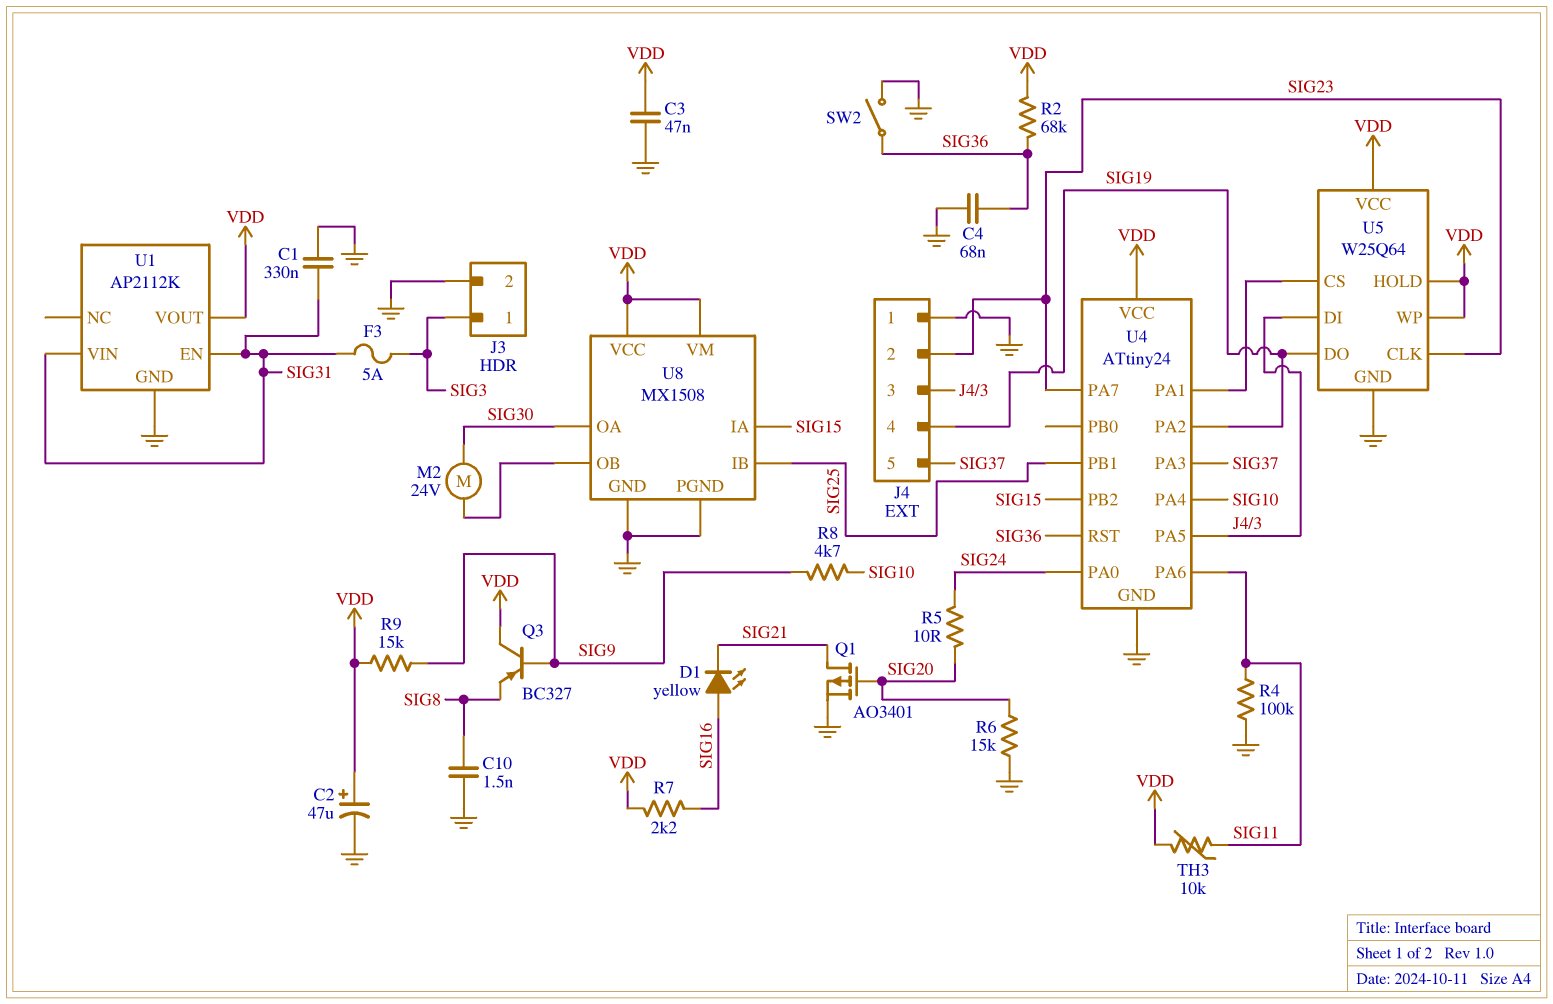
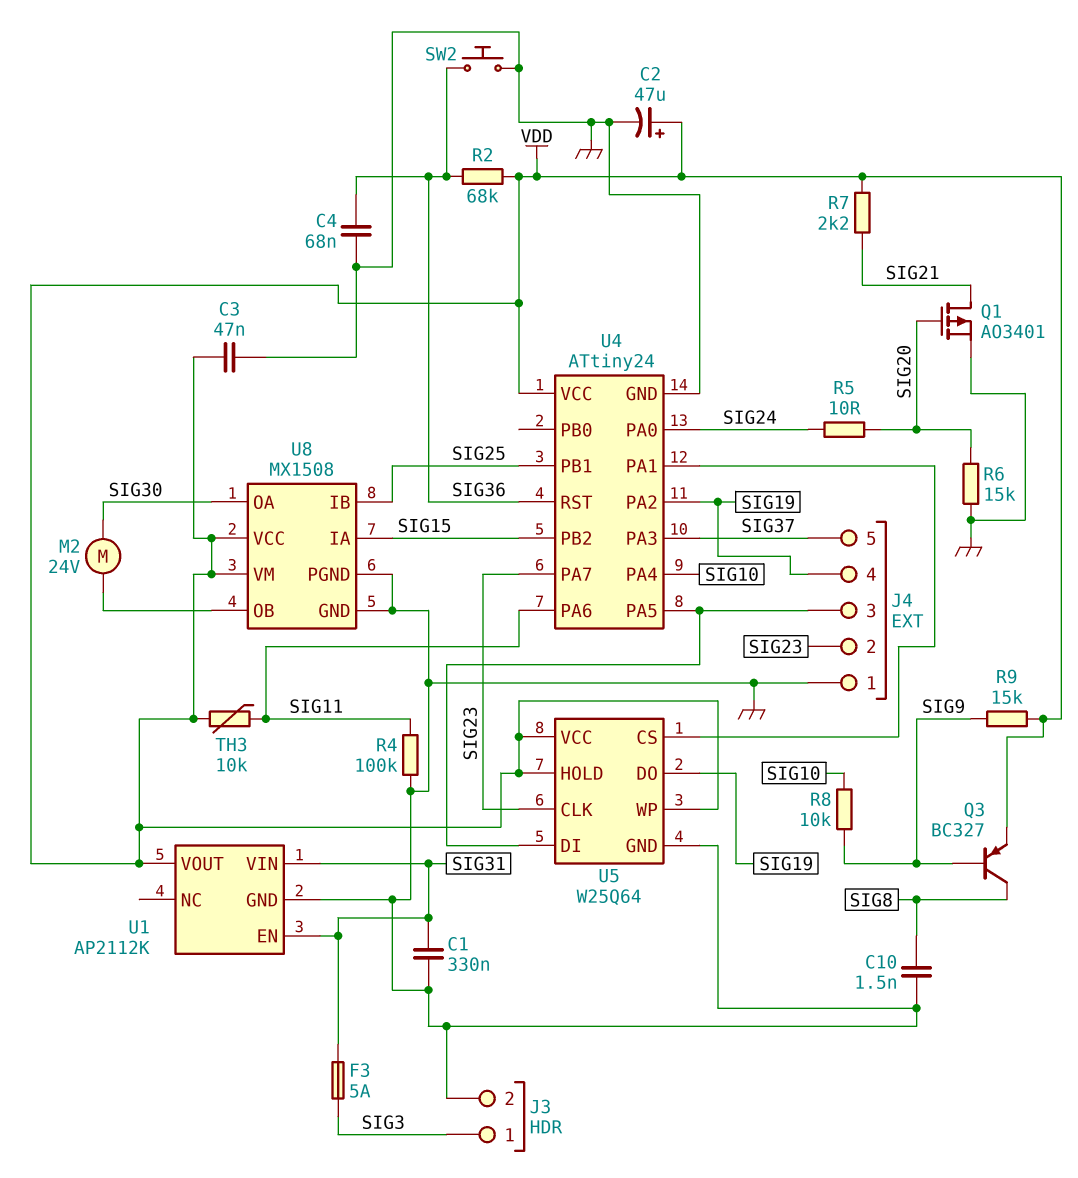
D1: LED yellow (A SIG16, K SIG21) -> none
Q3: PNP BC327 (B SIG9, C VDD, E SIG8) -> PNP BC327 (B SIG9, C SIG8, E VDD)
R7: 2.2k (SIG16, VDD) -> 2.2k (SIG21, VDD)
R8: 4.7k (SIG9, SIG10) -> 10k (SIG9, SIG10)
SW2: switch (GND, SIG36) -> button (GND, SIG36)

